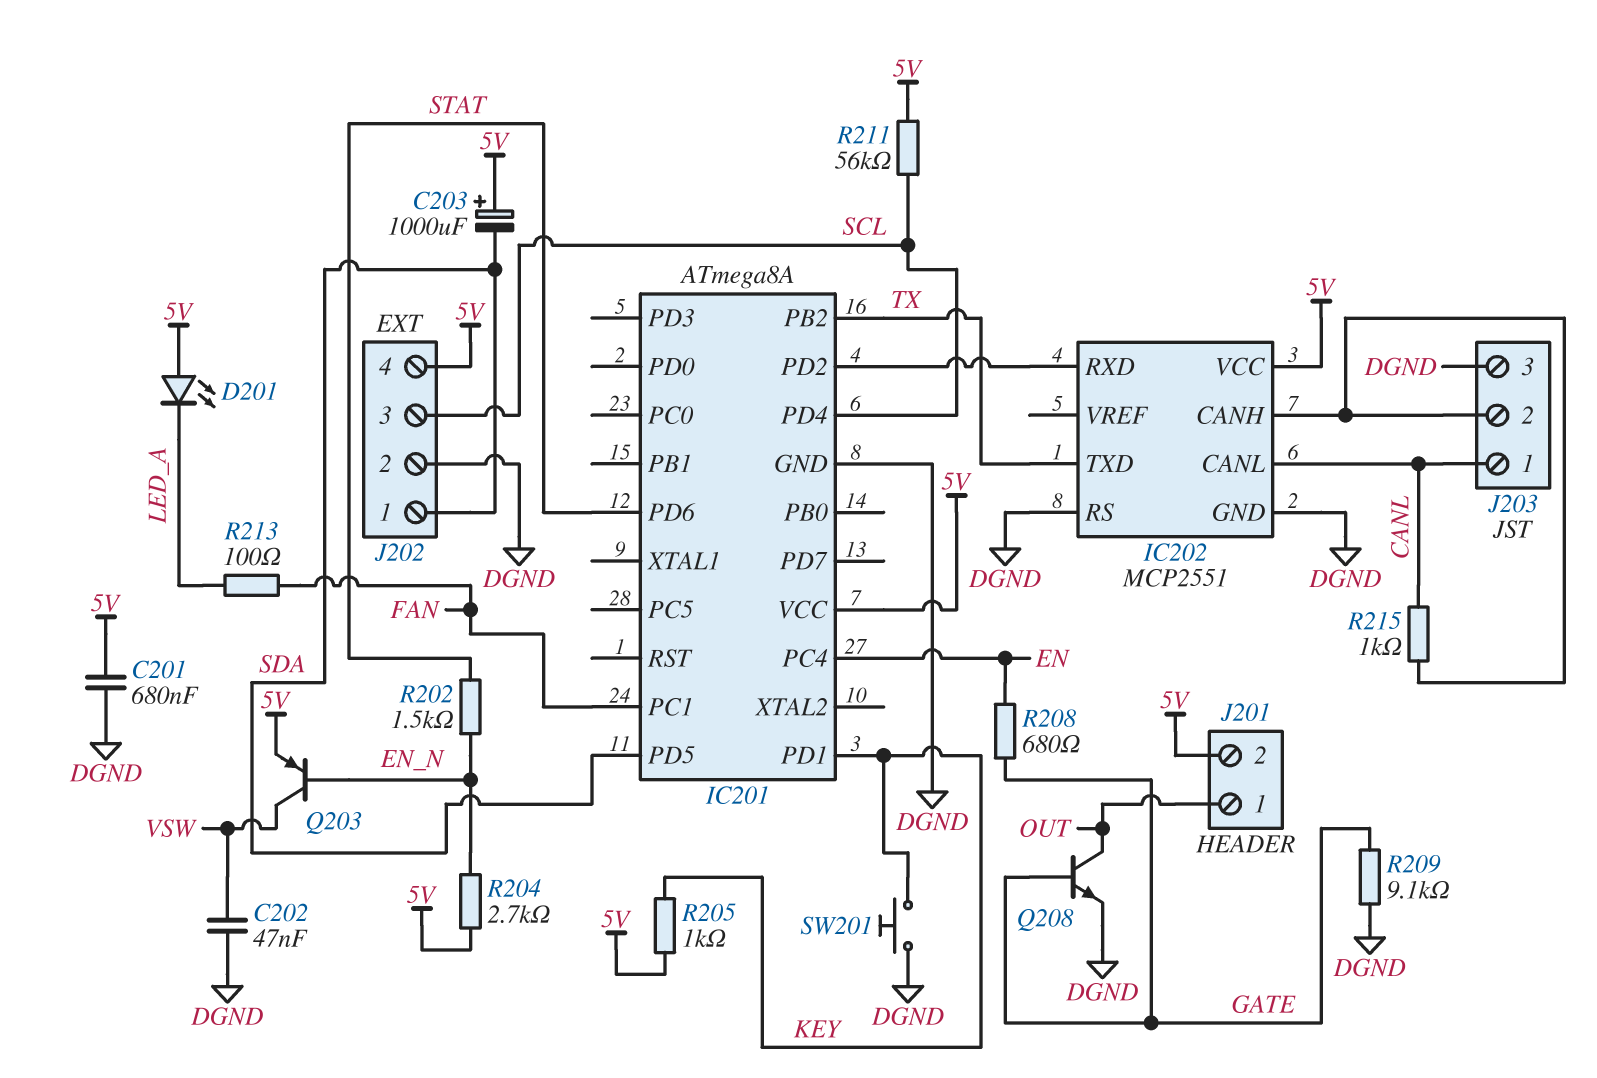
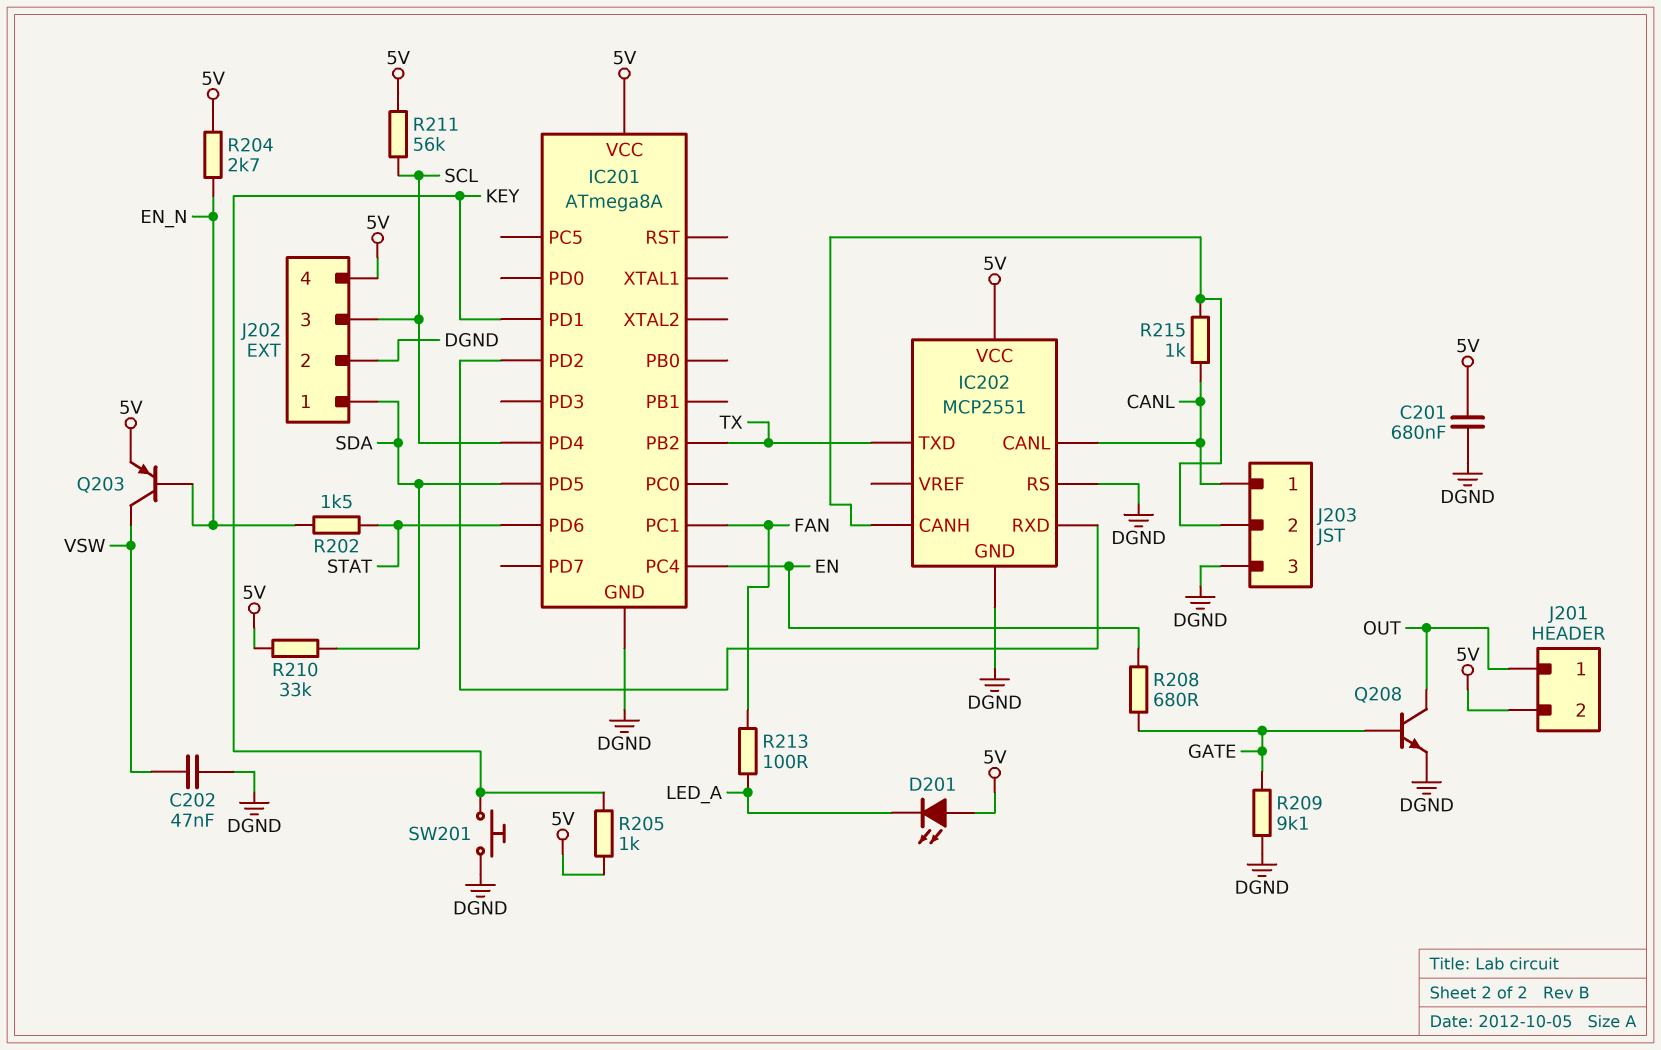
C203: 1000uF (plus 5V, minus SDA) -> none
R210: none -> 33k (5V, SDA)

